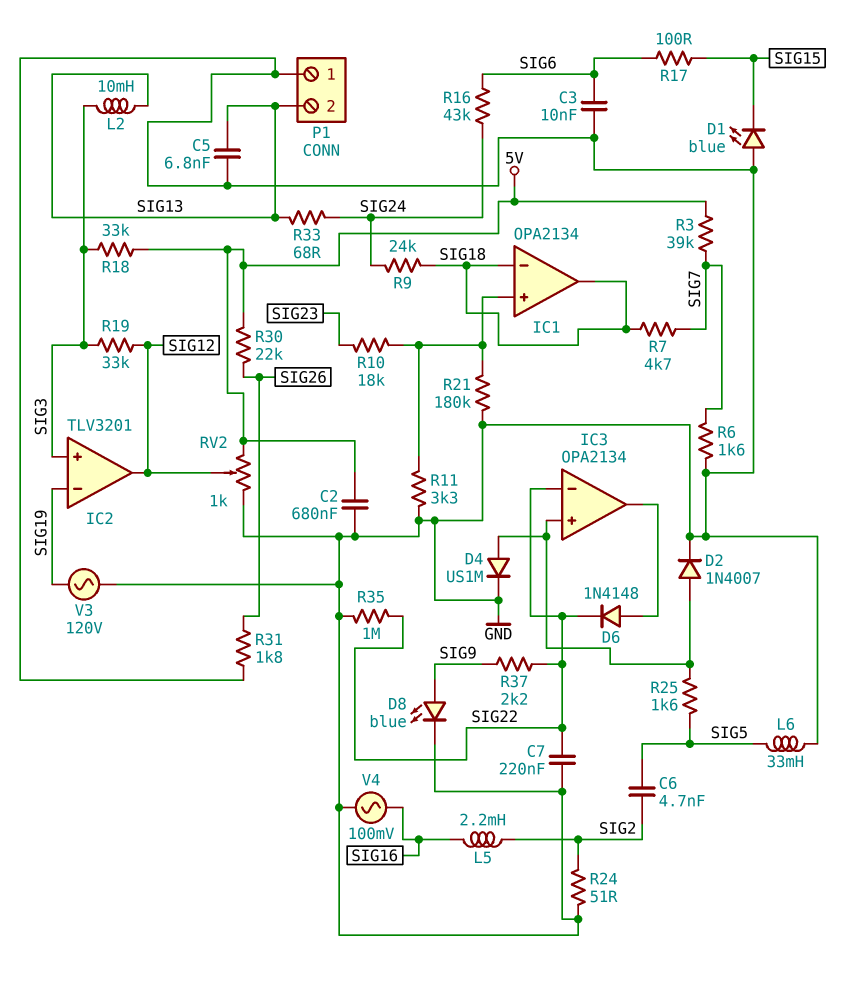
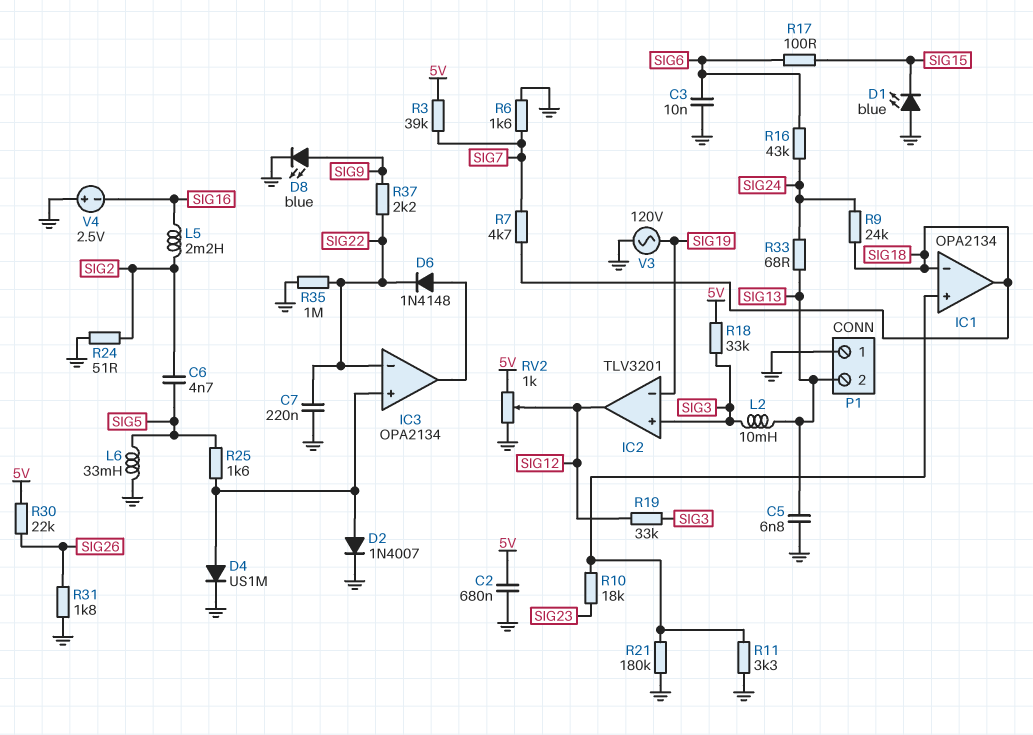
V4: AC 100mV (GND, SIG16) -> 2.5V (plus GND, minus SIG16)

